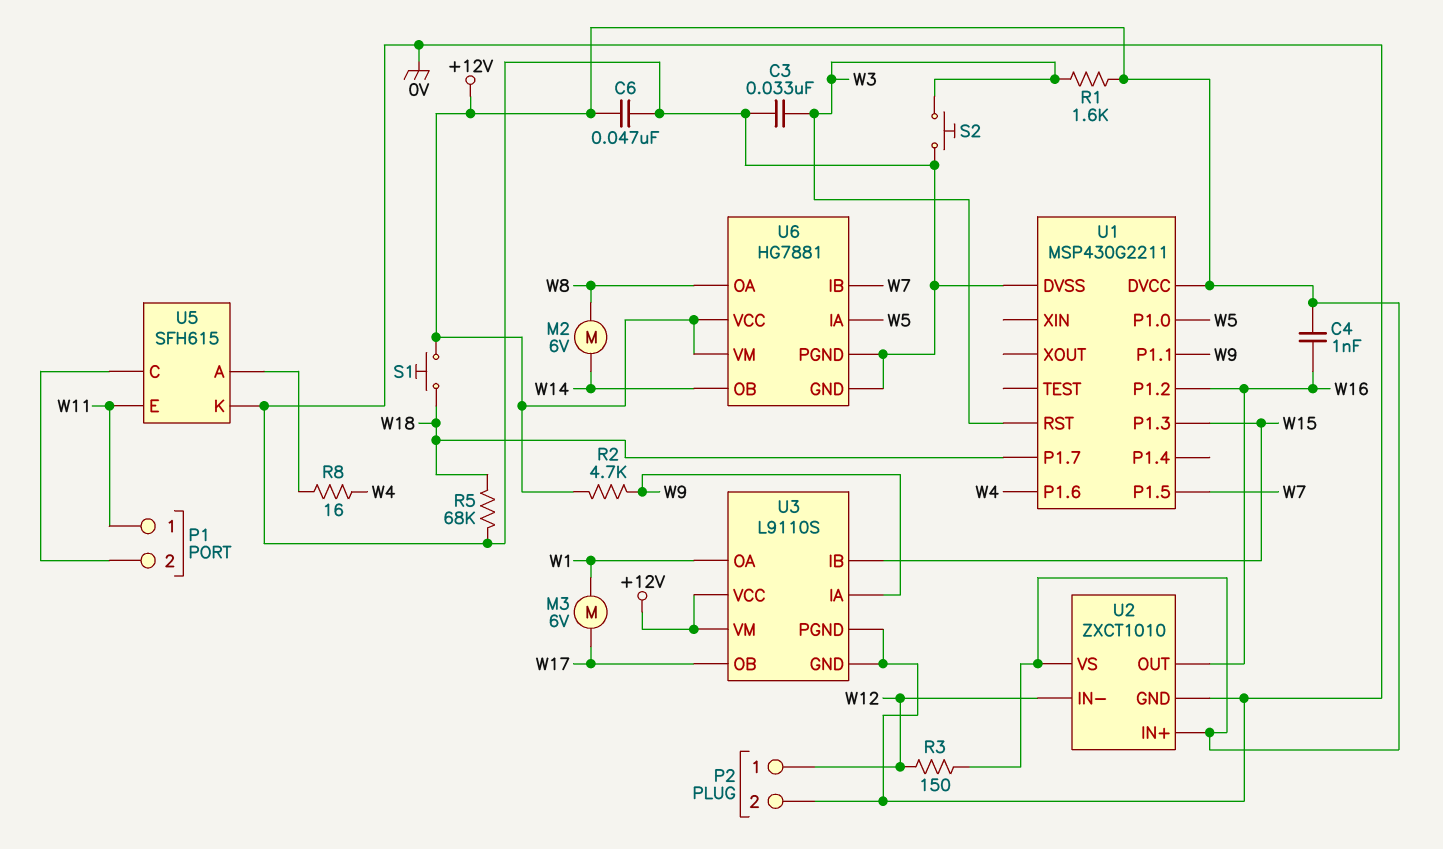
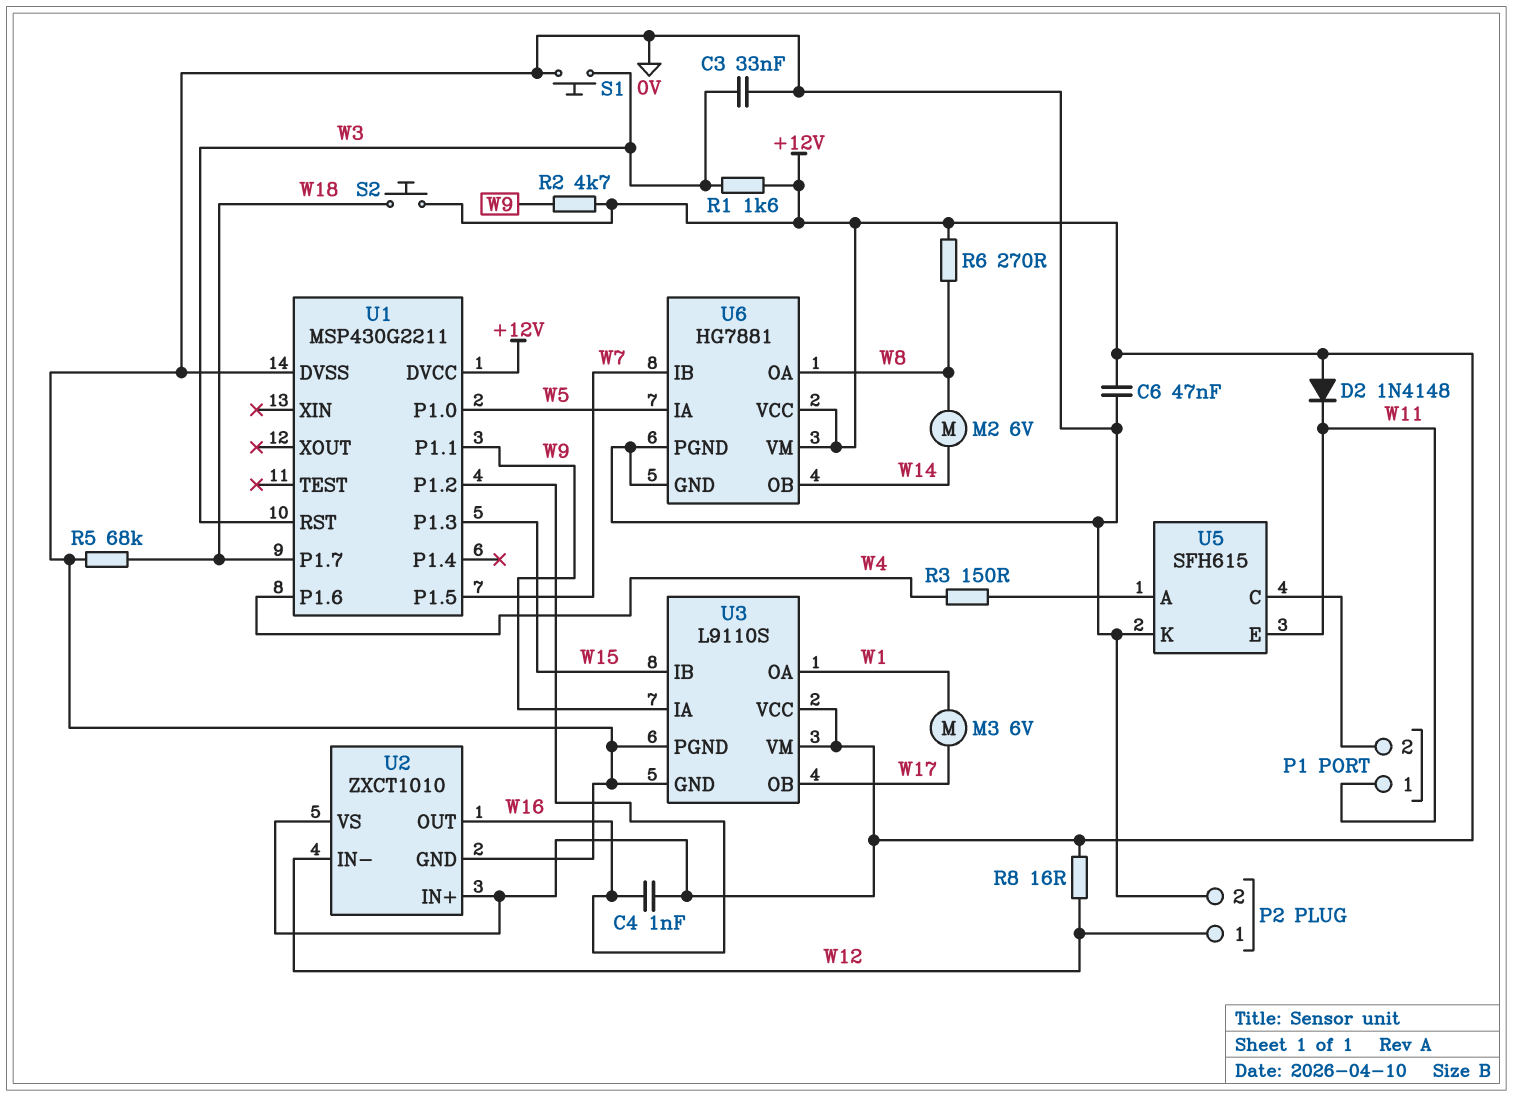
D2: none -> diode 1N4148 (A +12V, K W11)
R3: 150 (+12V, W12) -> 150 (U5/A, W4)
R6: none -> 270 (+12V, W8)
R8: 16 (U5/A, W4) -> 16 (+12V, W12)
S1: button (+12V, W18) -> button (0V, W3)
S2: button (0V, W3) -> button (+12V, W18)

